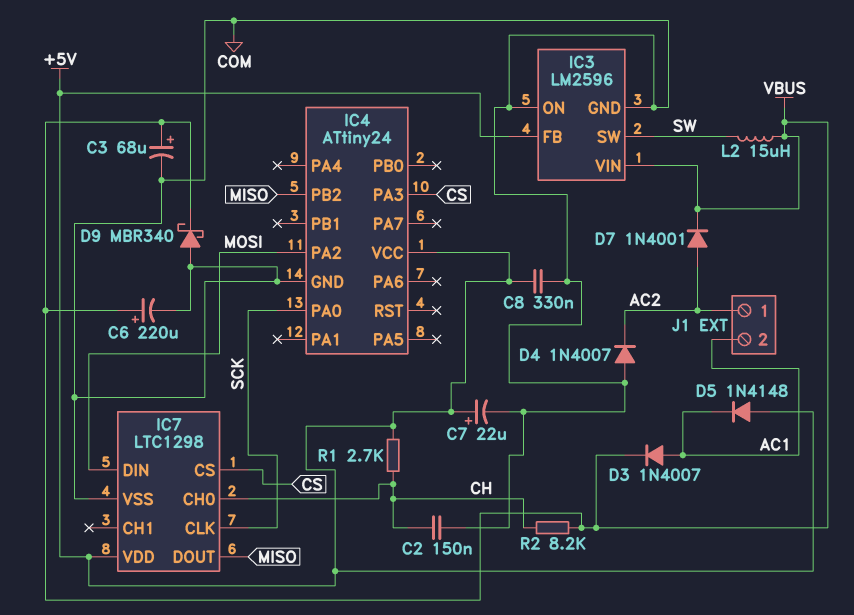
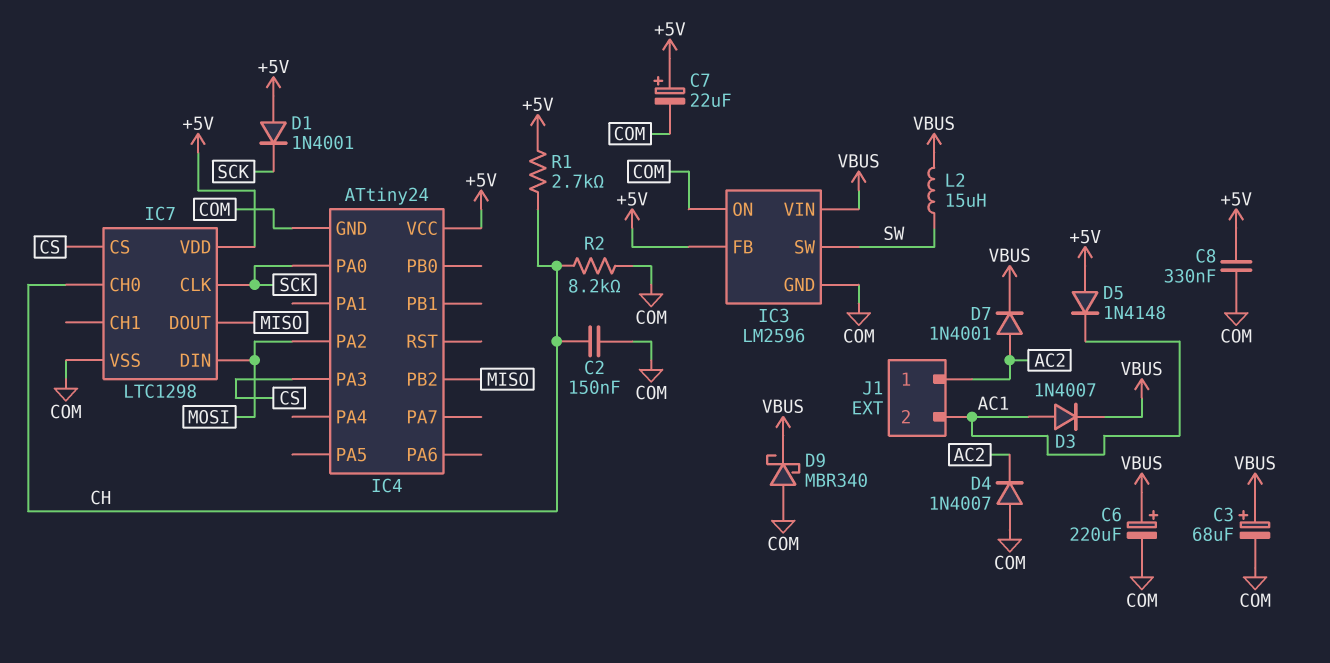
D1: none -> diode 1N4001 (A +5V, K SCK)
R2: 8.2k (CH, VBUS) -> 8.2k (CH, COM)

